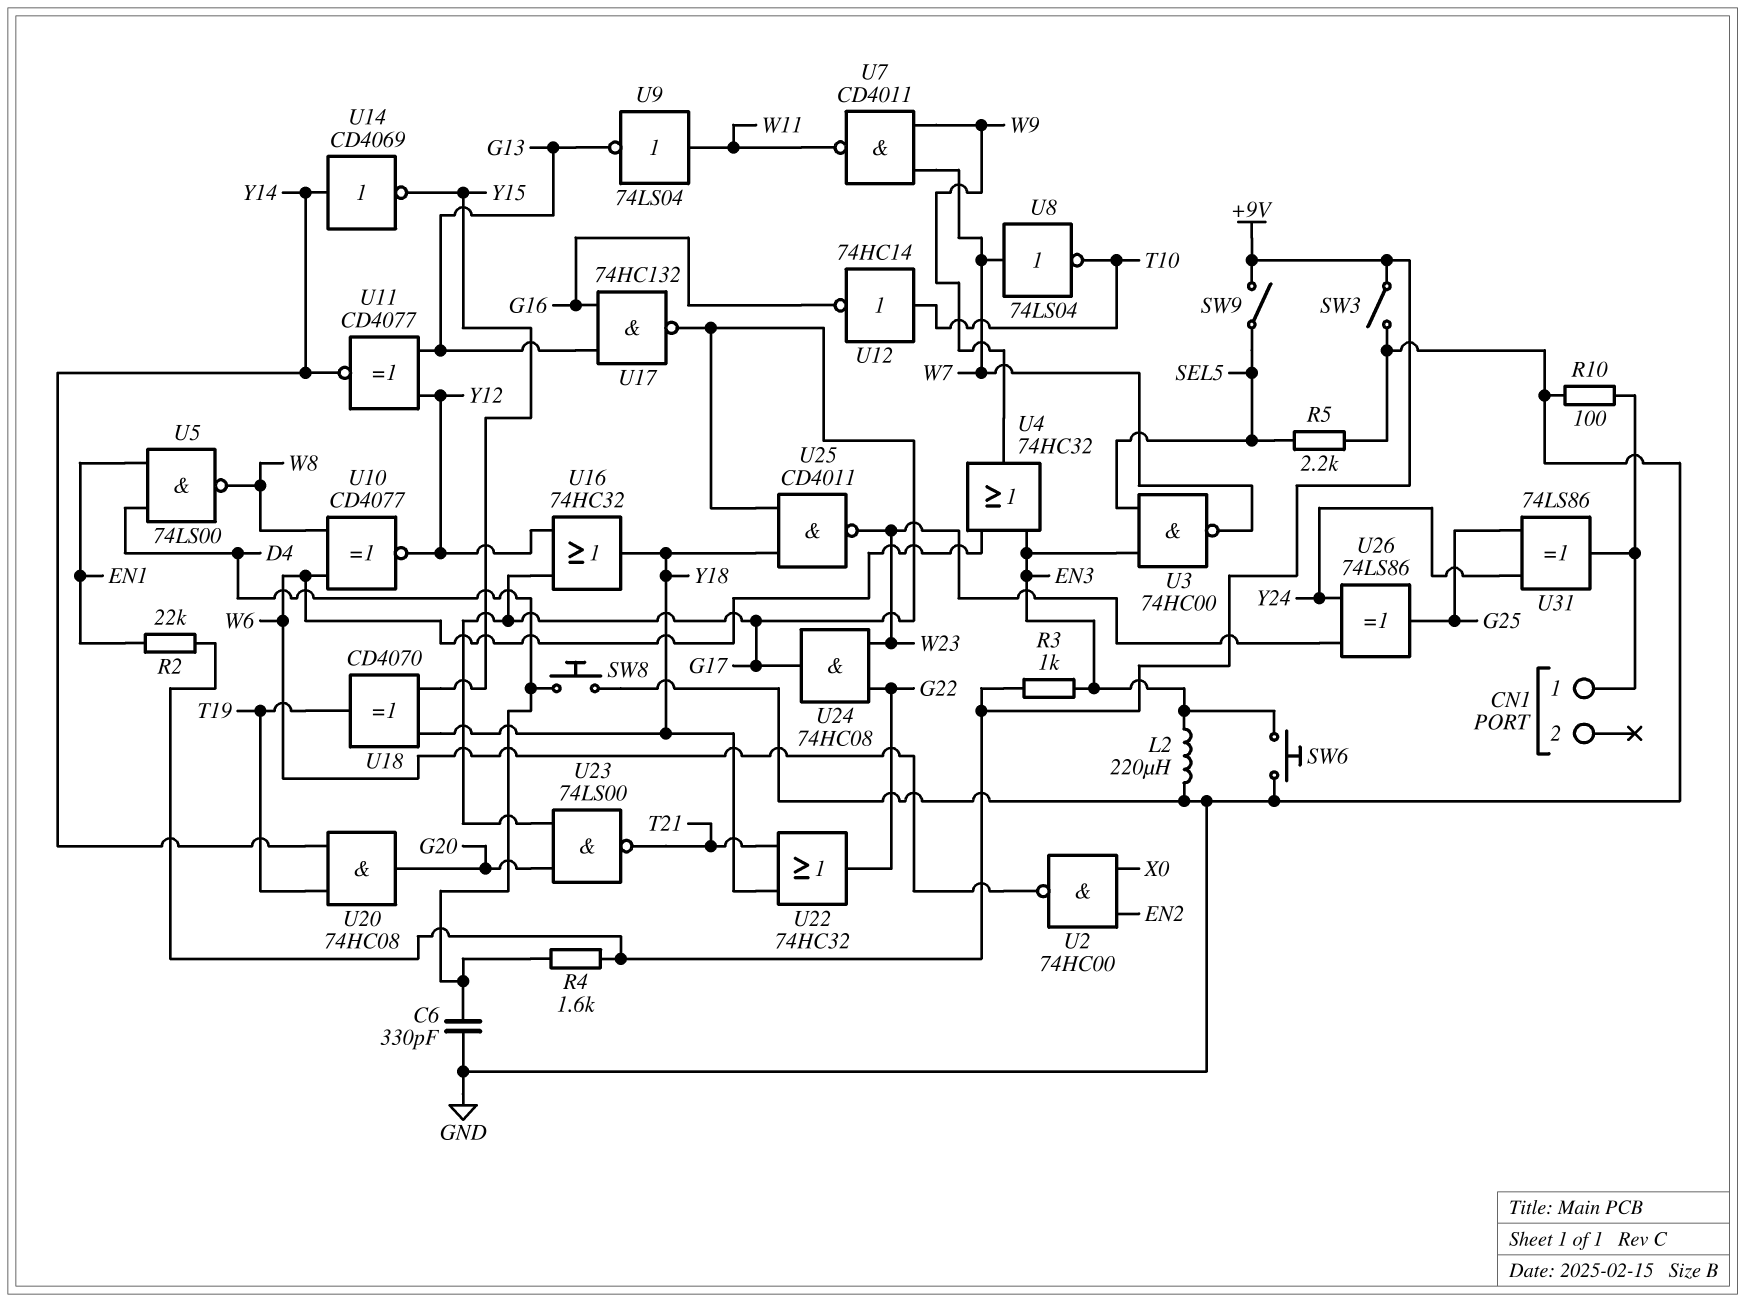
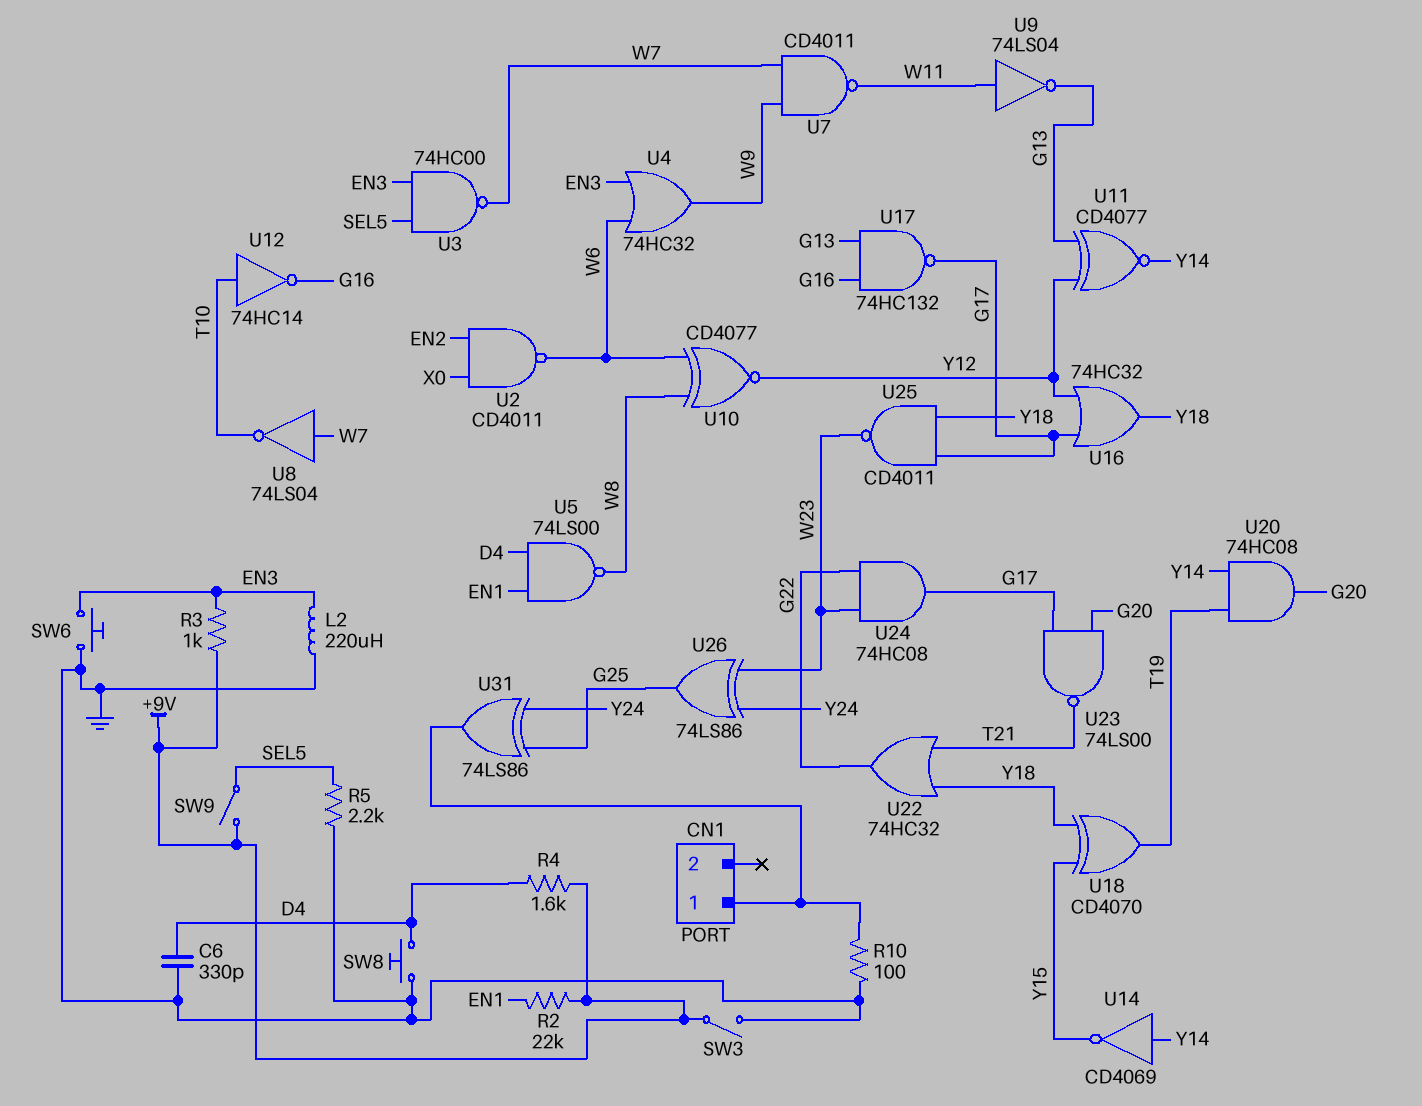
U2: NAND 74HC00 (in EN2, in X0, out W6) -> NAND CD4011 (in EN2, in X0, out W6)

